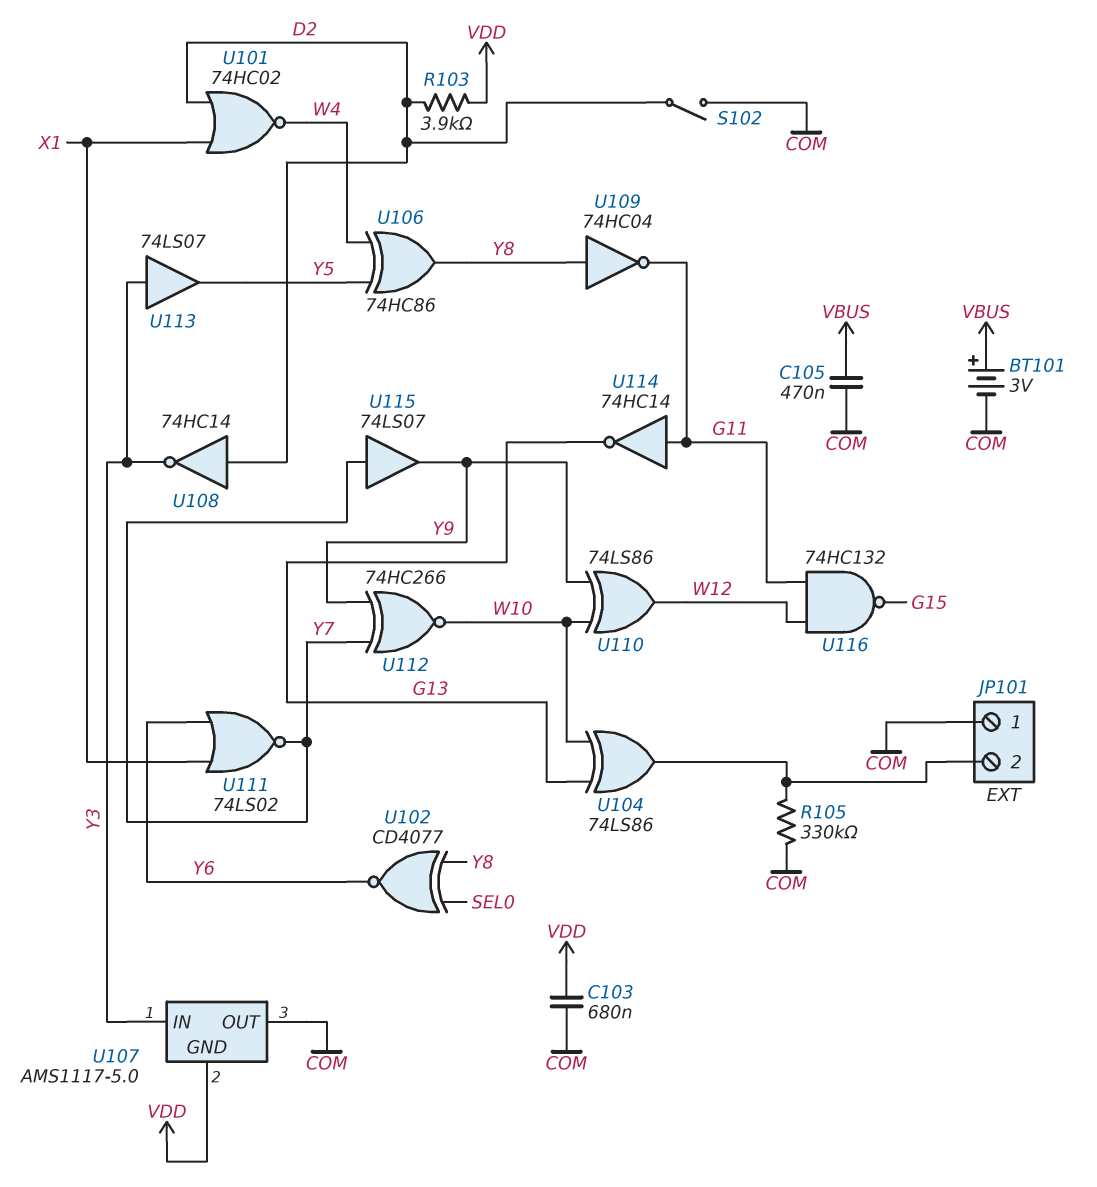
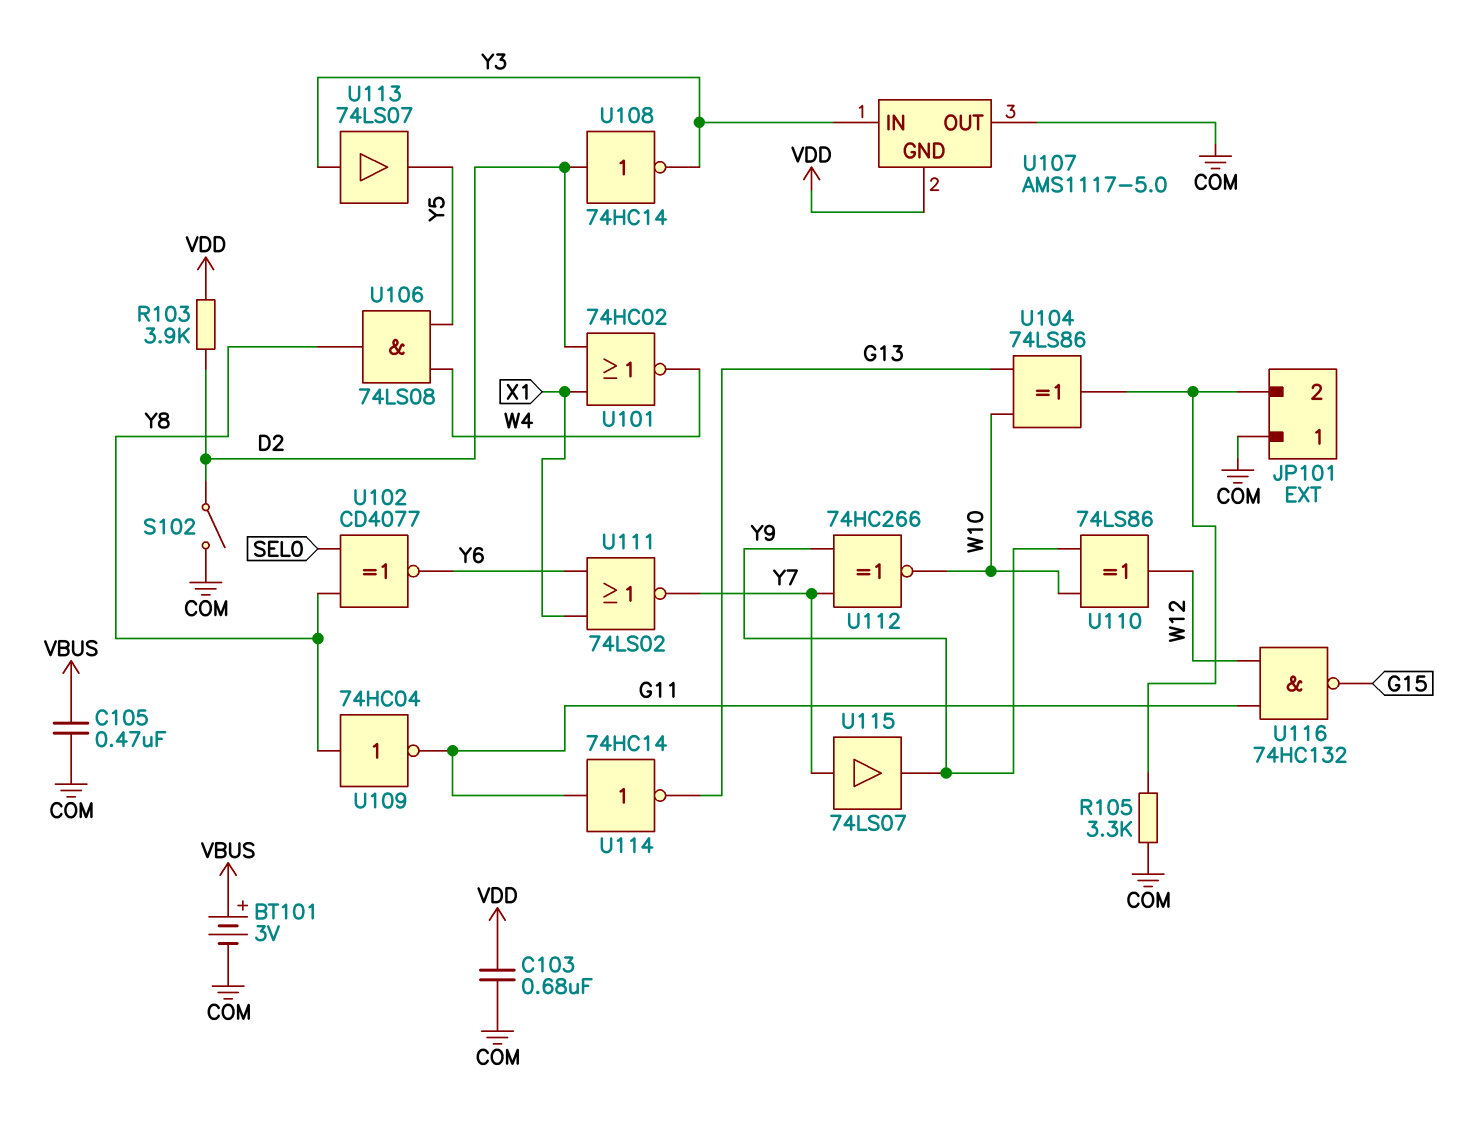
R105: 330k (COM, JP101/2) -> 3.3k (COM, JP101/2)
U106: XOR 74HC86 (in W4, in Y5, out Y8) -> AND 74LS08 (in W4, in Y5, out Y8)

